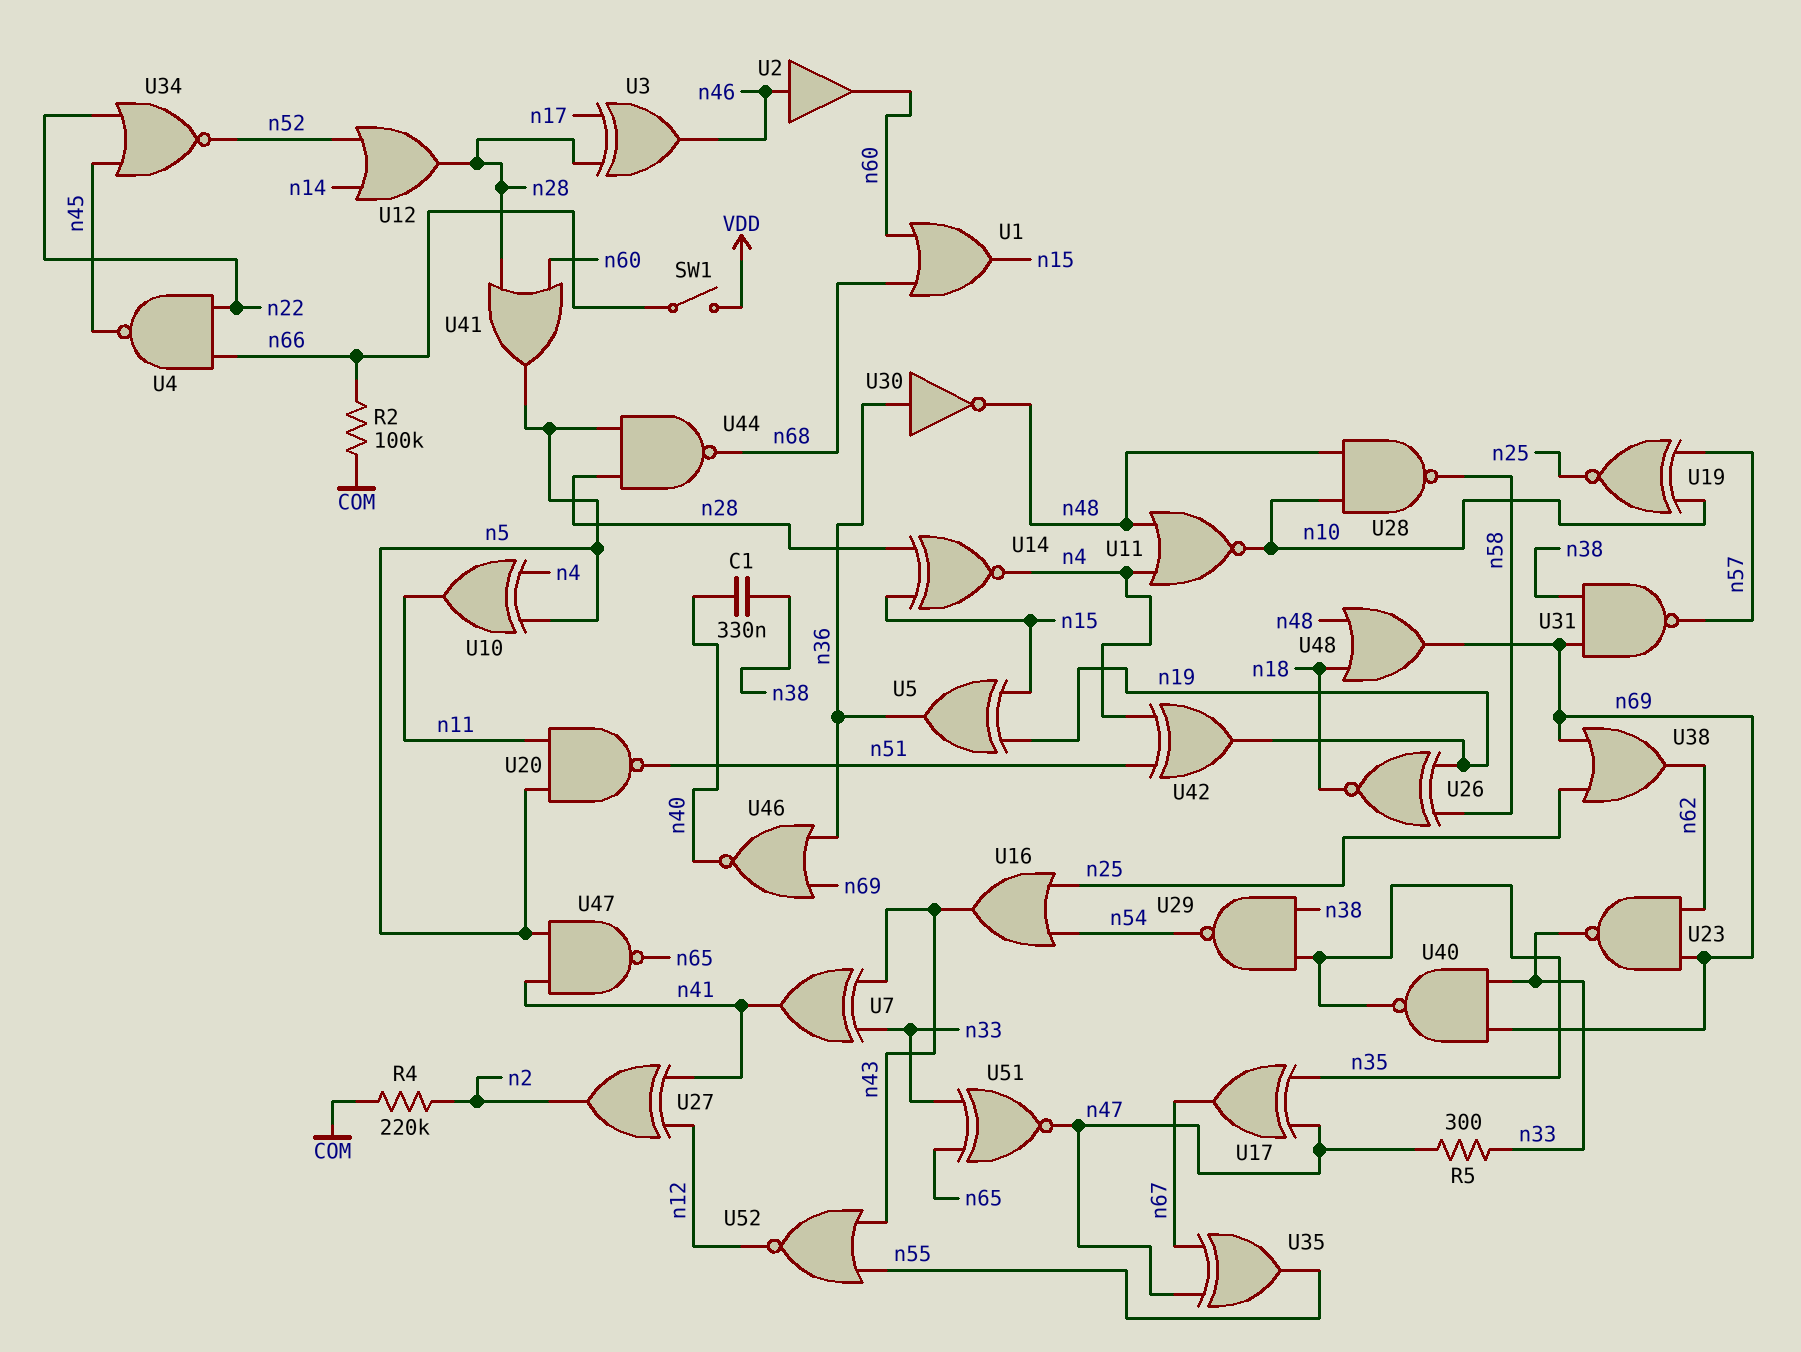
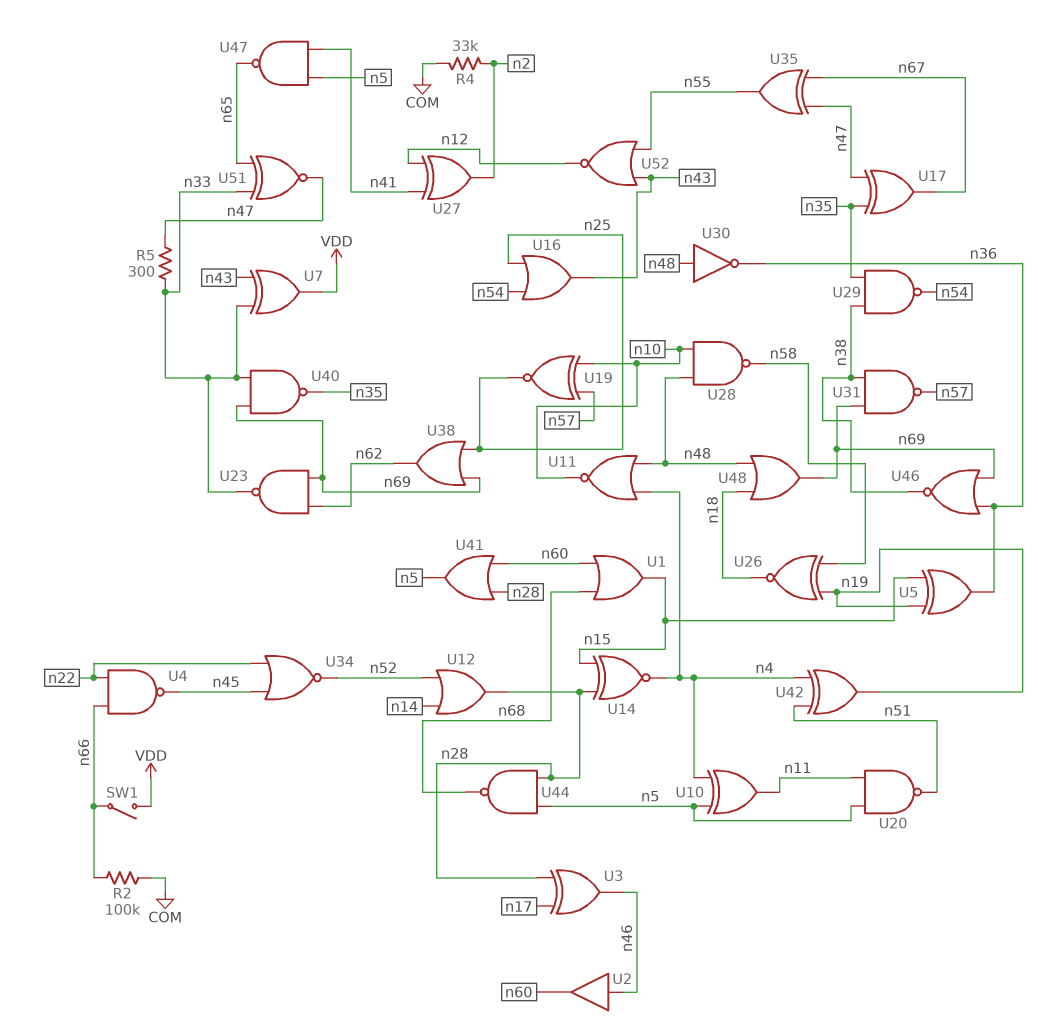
C1: 330nF (n38, n40) -> none
R4: 220k (COM, n2) -> 33k (COM, n2)
U7: XOR (in n33, in n43, out n41) -> XOR (in n33, in n43, out VDD)
U30: NOT (in n36, out n48) -> NOT (in n48, out n36)
U46: NOR (in n36, in n69, out n40) -> NOR (in n36, in n69, out n38)

